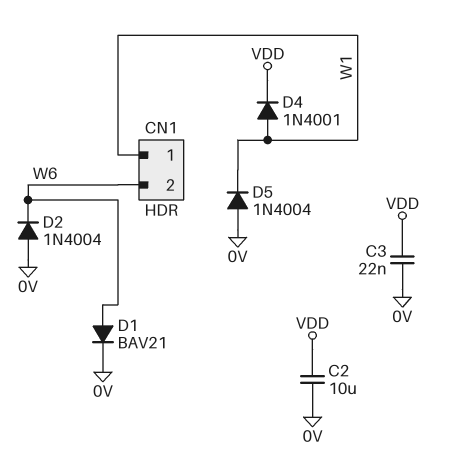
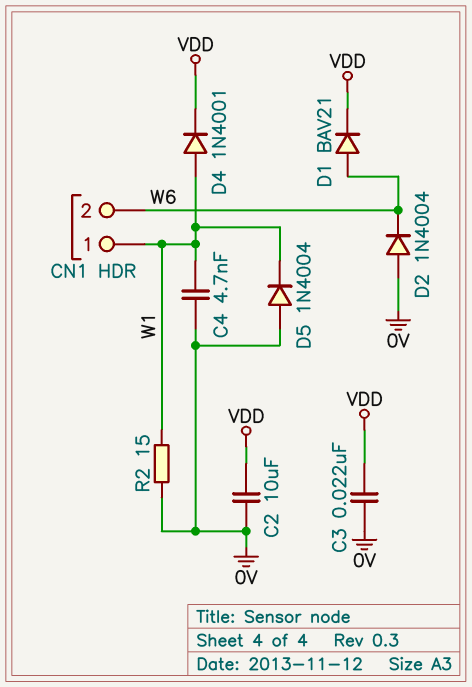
C4: none -> 4.7nF (0V, W1)
D1: diode BAV21 (A W6, K 0V) -> diode BAV21 (A W6, K VDD)
R2: none -> 15 (0V, W1)

